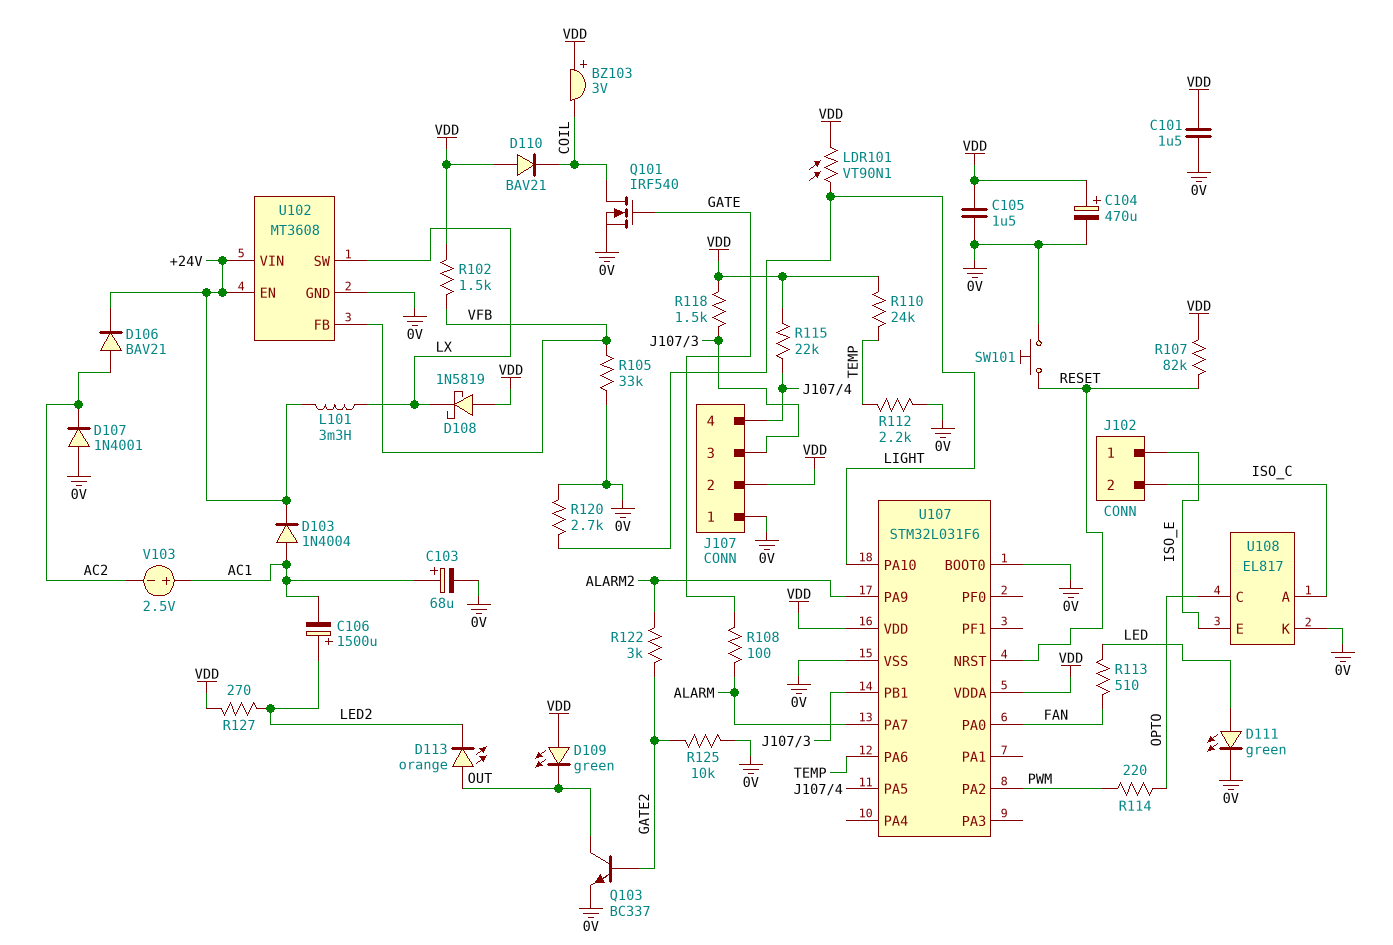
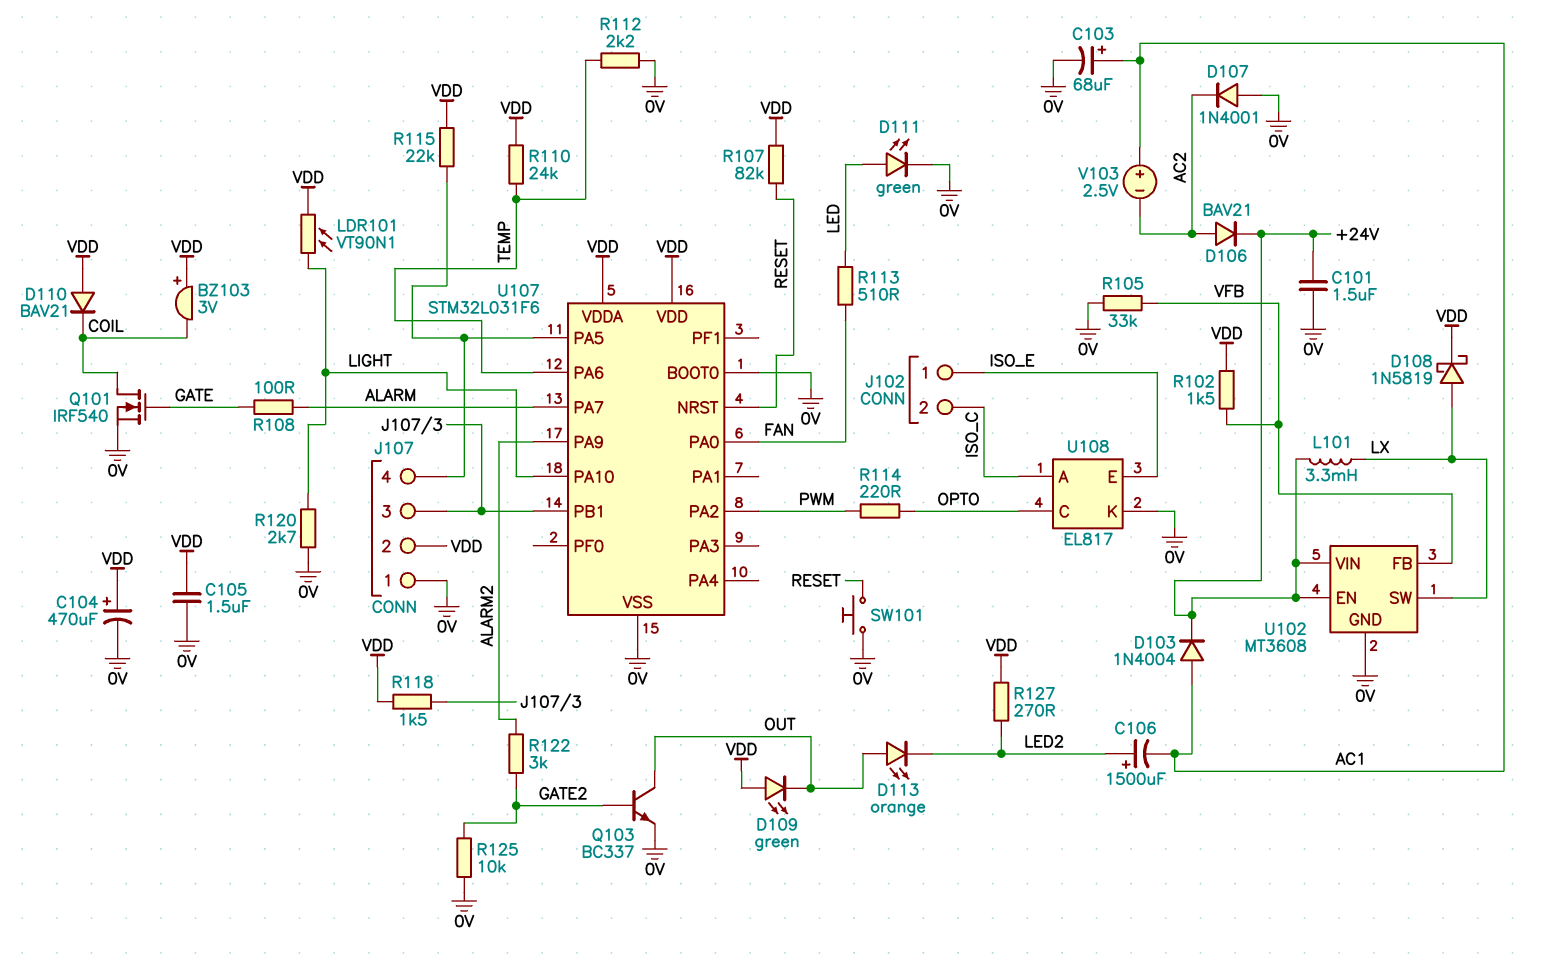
C101: 1.5uF (0V, VDD) -> 1.5uF (+24V, 0V)
D108: schottky 1N5819 (A VDD, K LX) -> schottky 1N5819 (A LX, K VDD)

